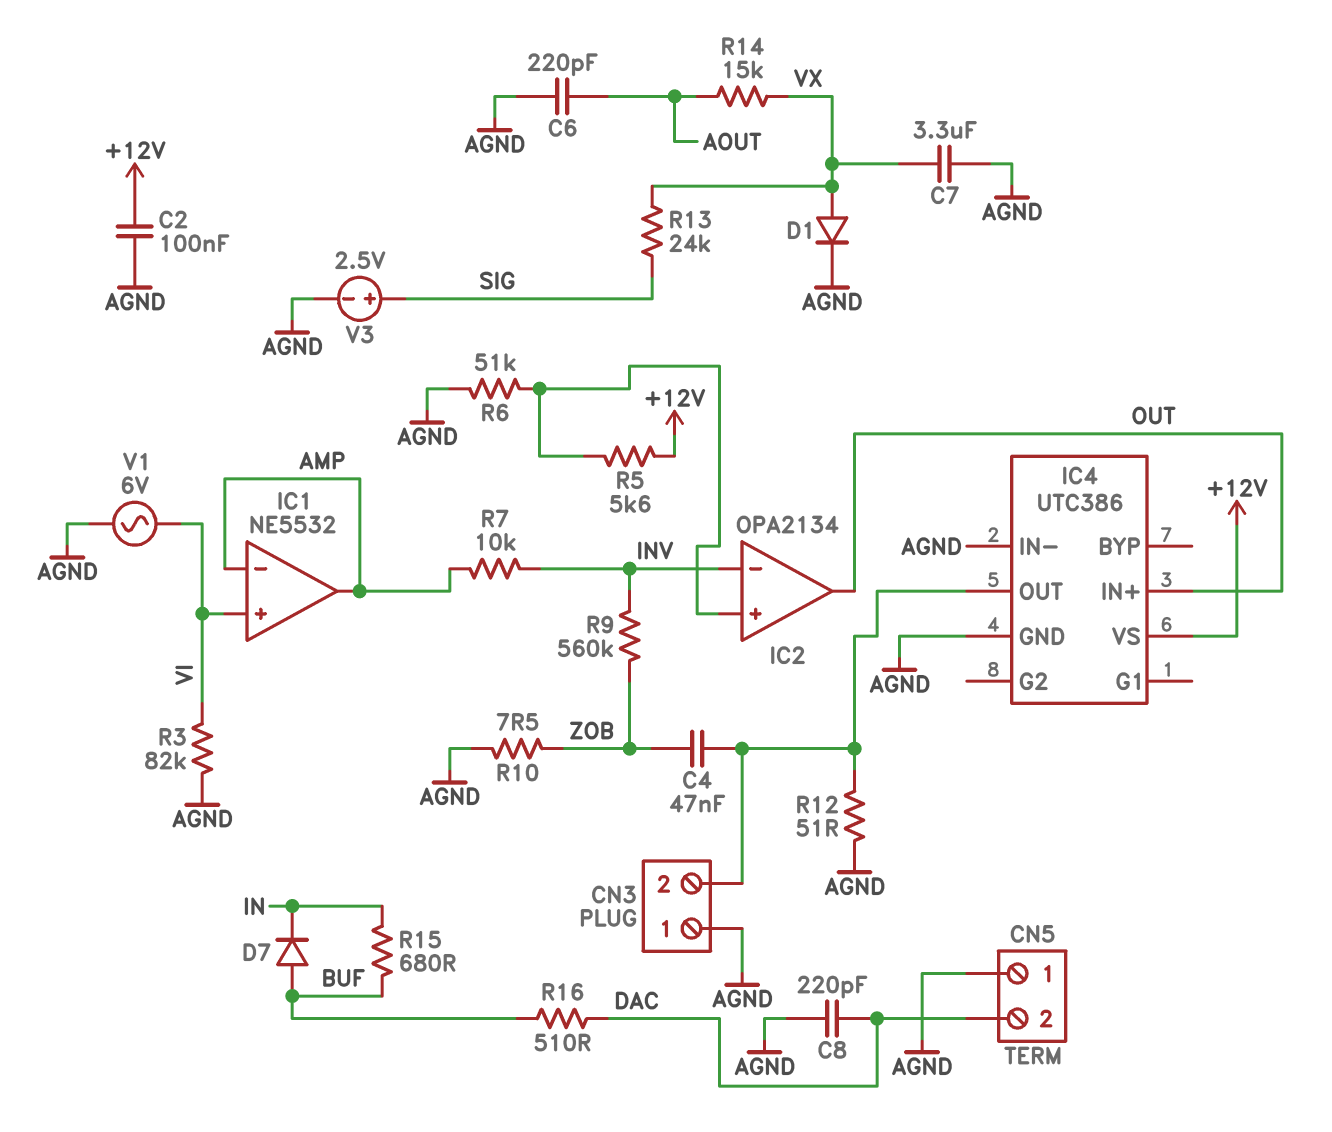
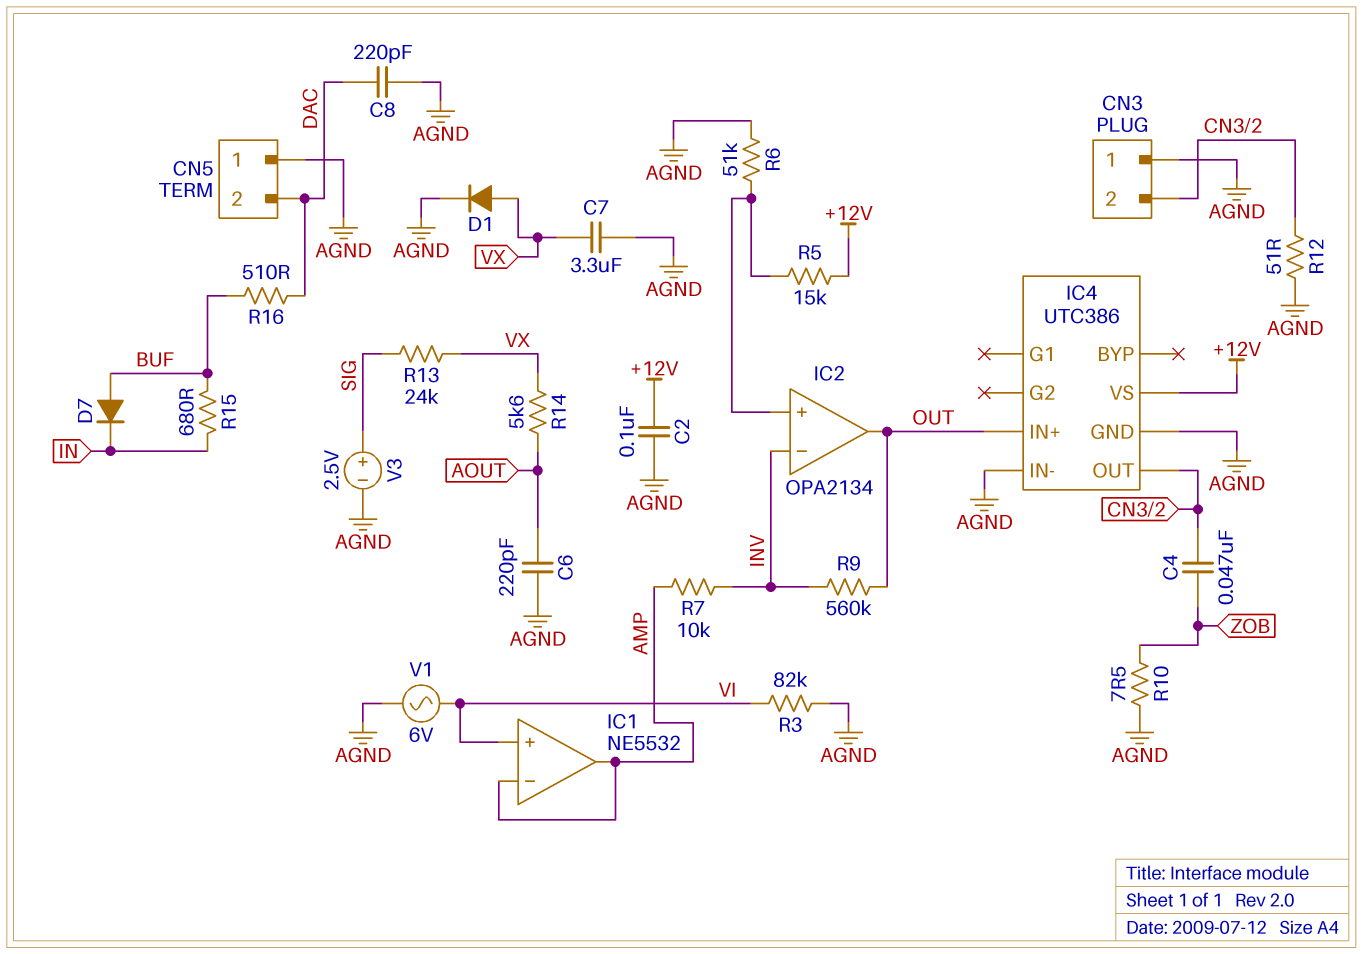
R5: 5.6k (+12V, IC2/in+) -> 15k (+12V, IC2/in+)
R9: 560k (INV, ZOB) -> 560k (INV, OUT)
R14: 15k (AOUT, VX) -> 5.6k (AOUT, VX)

